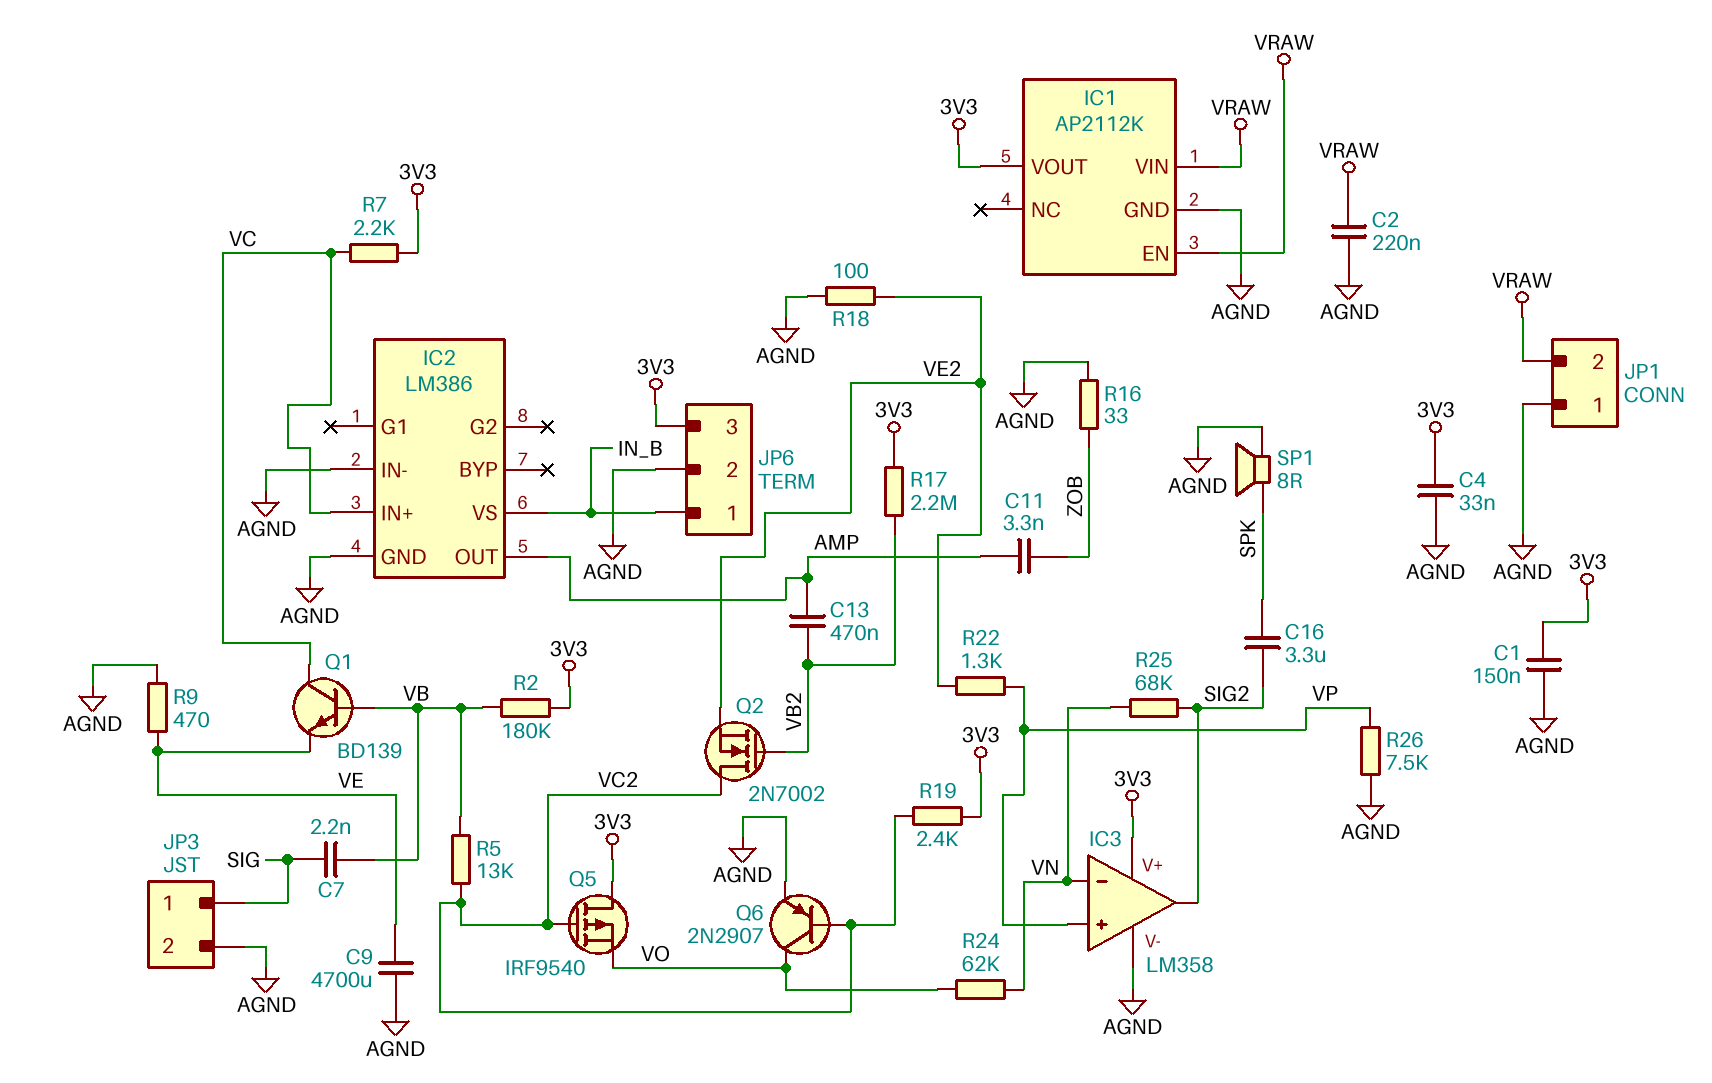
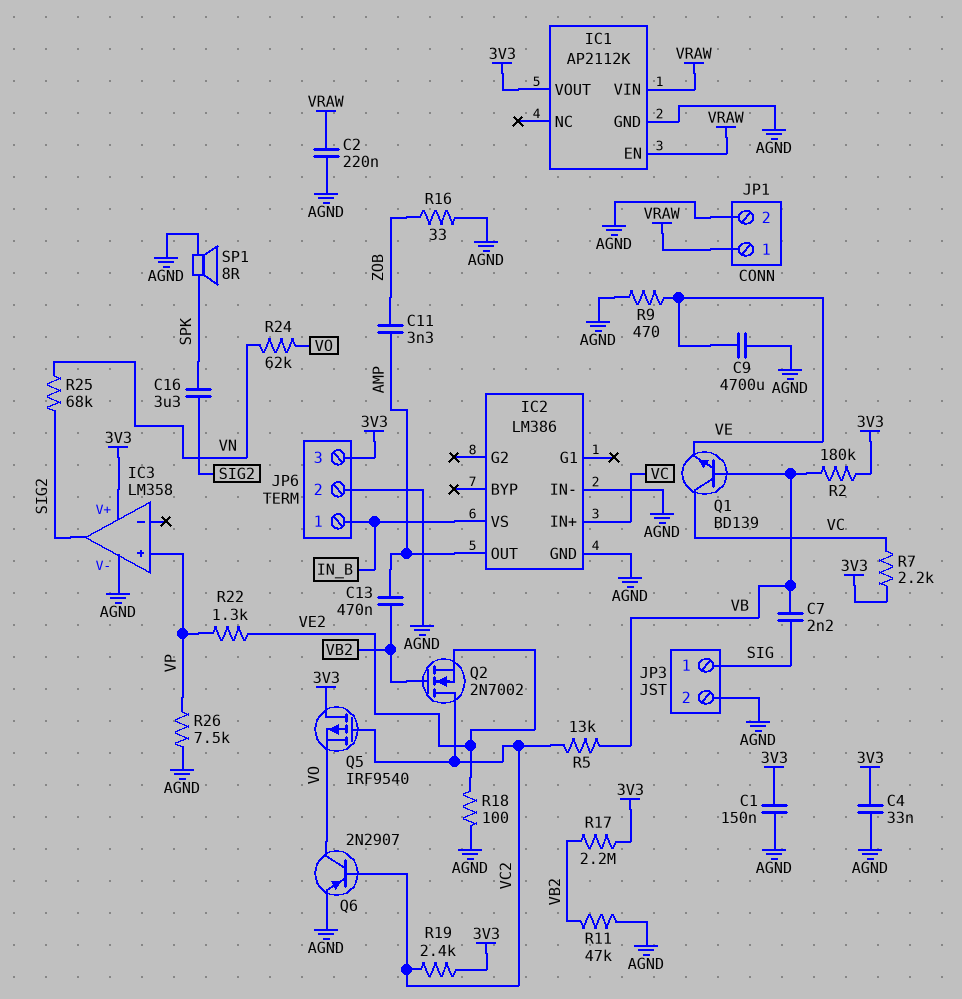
IC3 pin in-: VN -> none
JP1 pin 1: AGND -> VRAW
JP1 pin 2: VRAW -> AGND
R11: none -> 47k (AGND, VB2)

